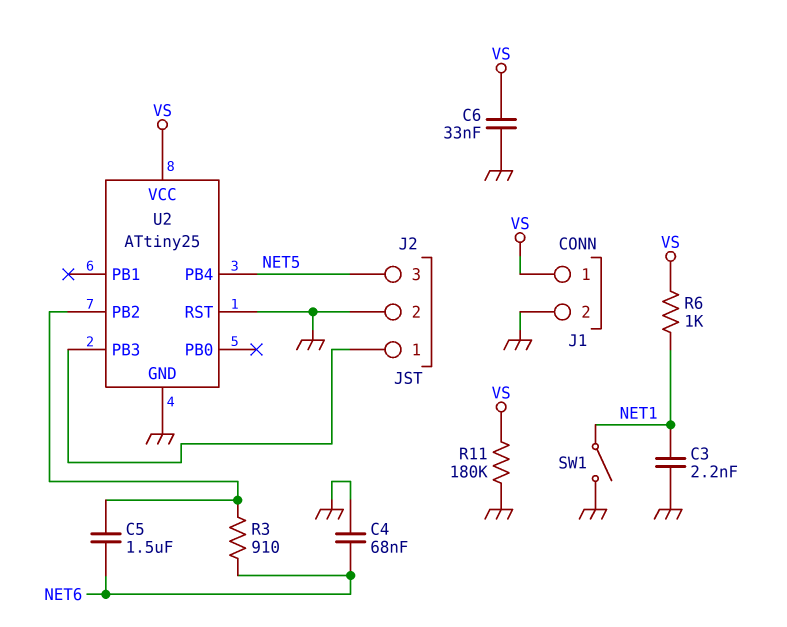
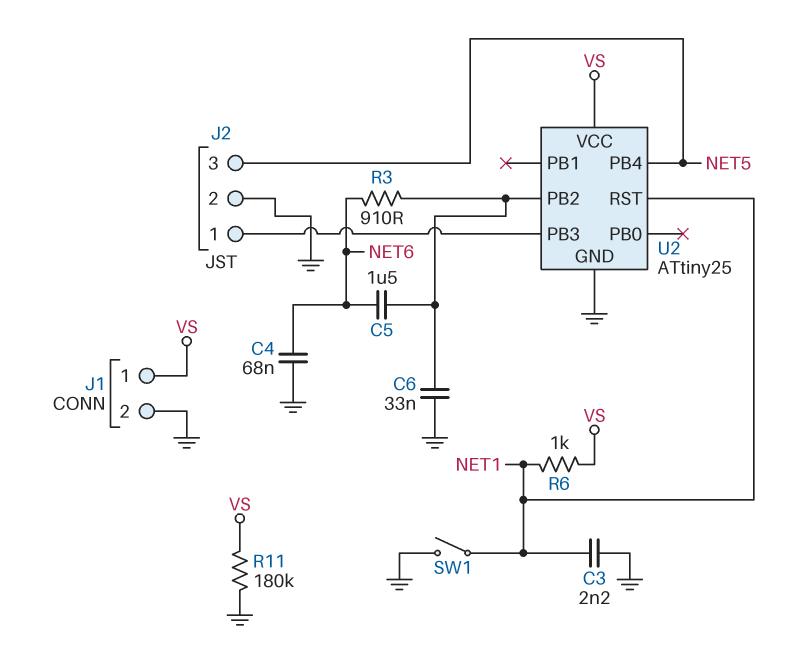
C6: 33nF (GND, VS) -> 33nF (GND, U2/PB2)
U2 pin RST: GND -> NET1

